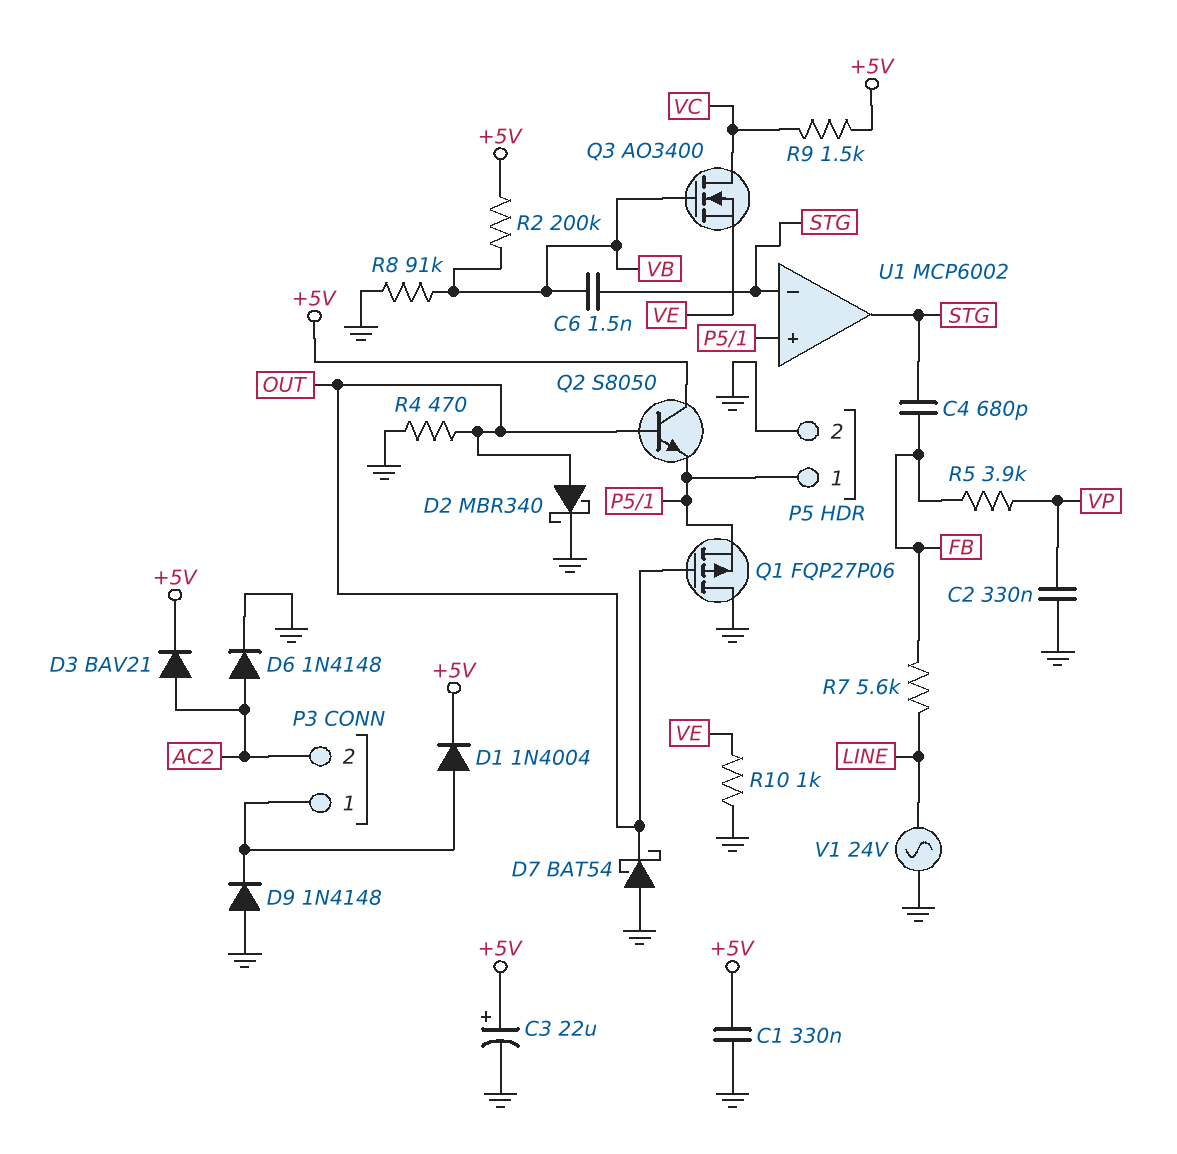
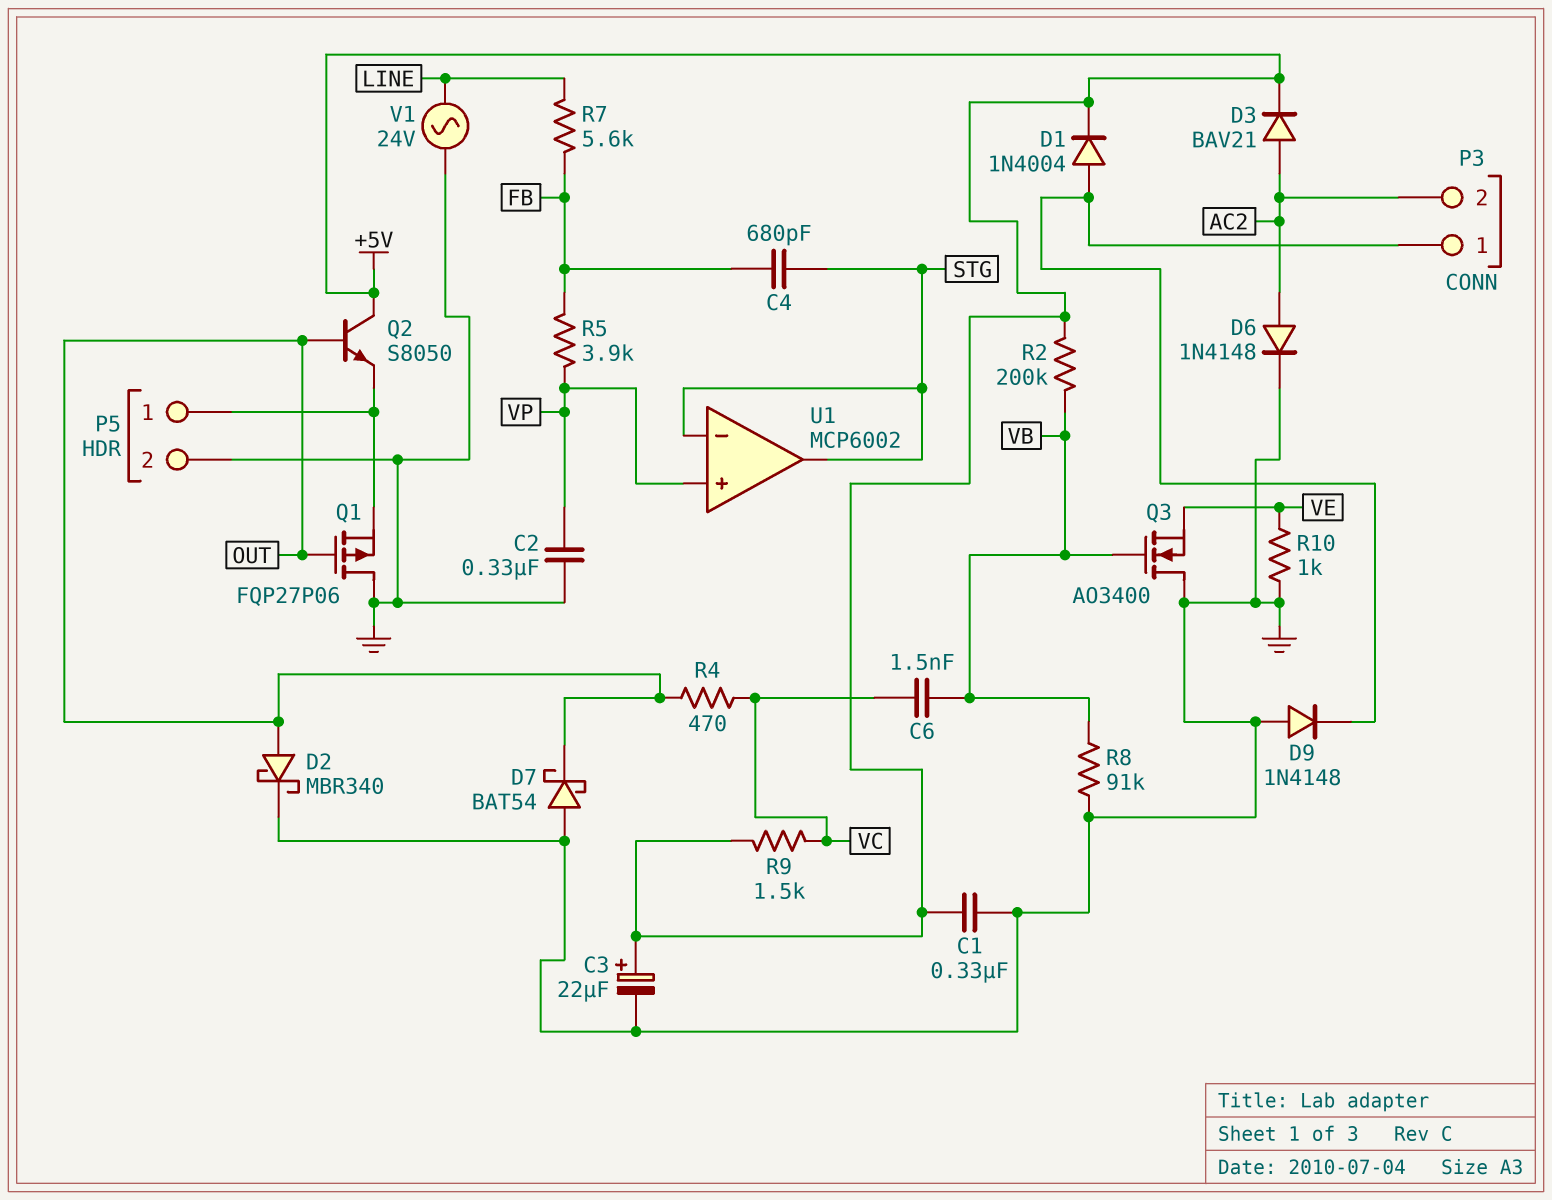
C6: 1.5nF (STG, VB) -> 1.5nF (VB, VC)
Q3: NMOS AO3400 (G VB, D VC, S VE) -> NMOS AO3400 (G VB, D GND, S VE)
R4: 470 (GND, OUT) -> 470 (OUT, VC)
U1 pin in+: P5/1 -> VP

